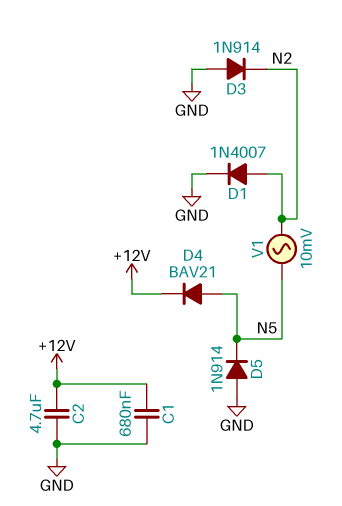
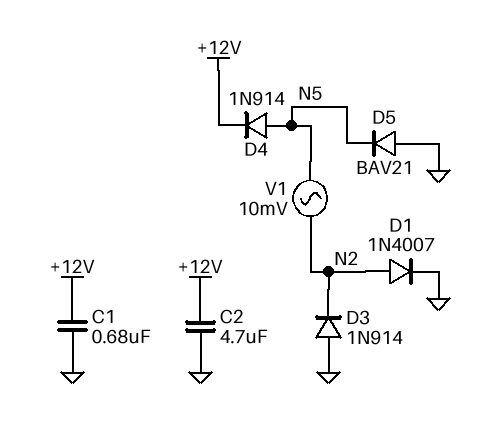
D4: diode BAV21 (A N5, K +12V) -> diode 1N914 (A N5, K +12V)
D5: diode 1N914 (A GND, K N5) -> diode BAV21 (A GND, K N5)

